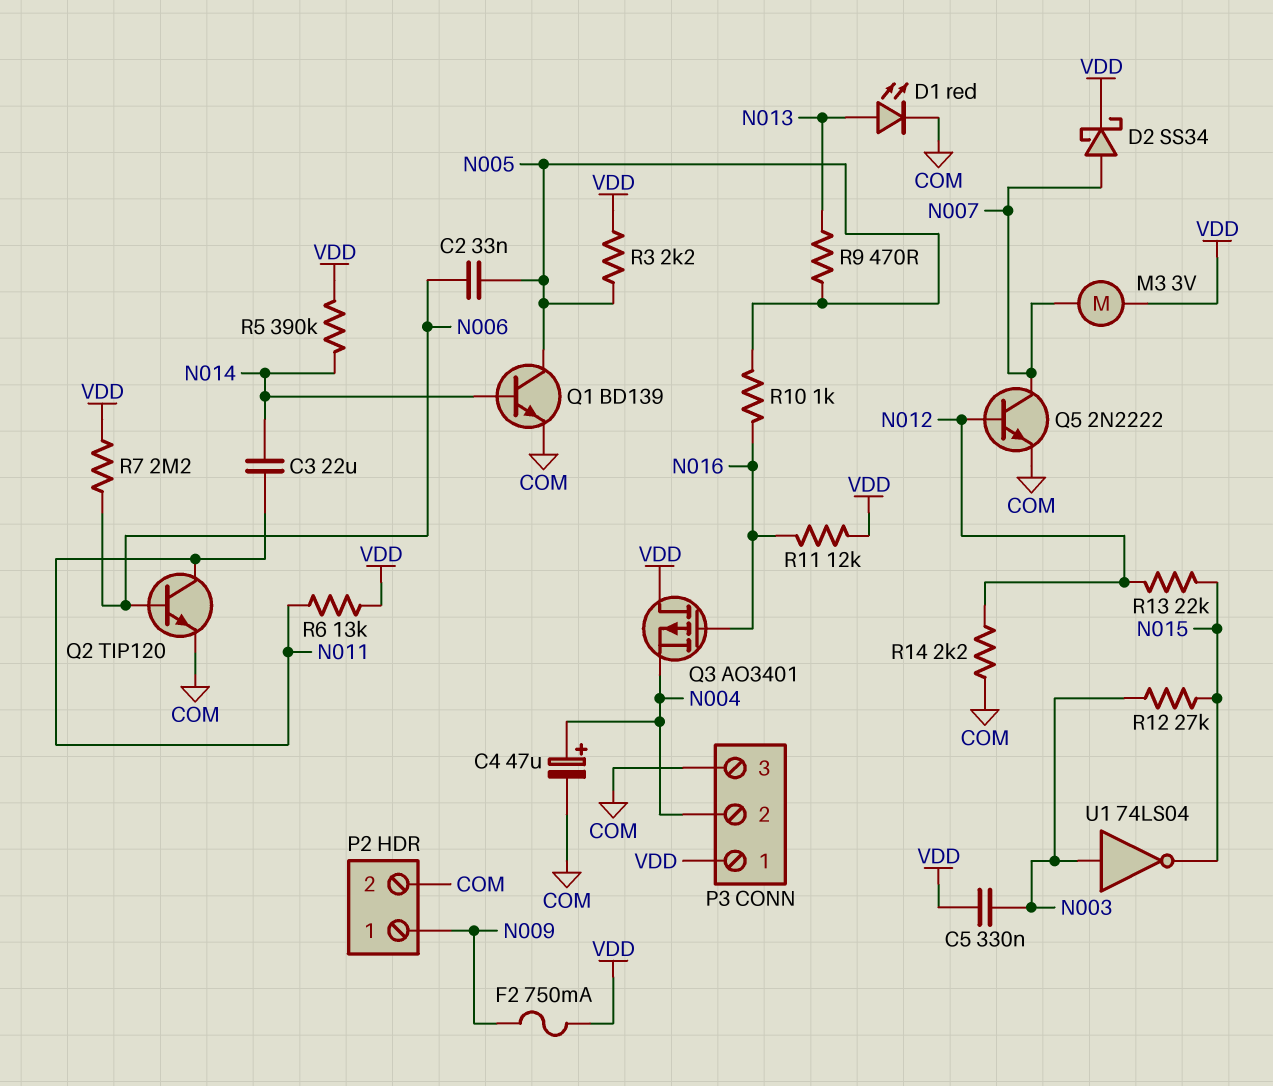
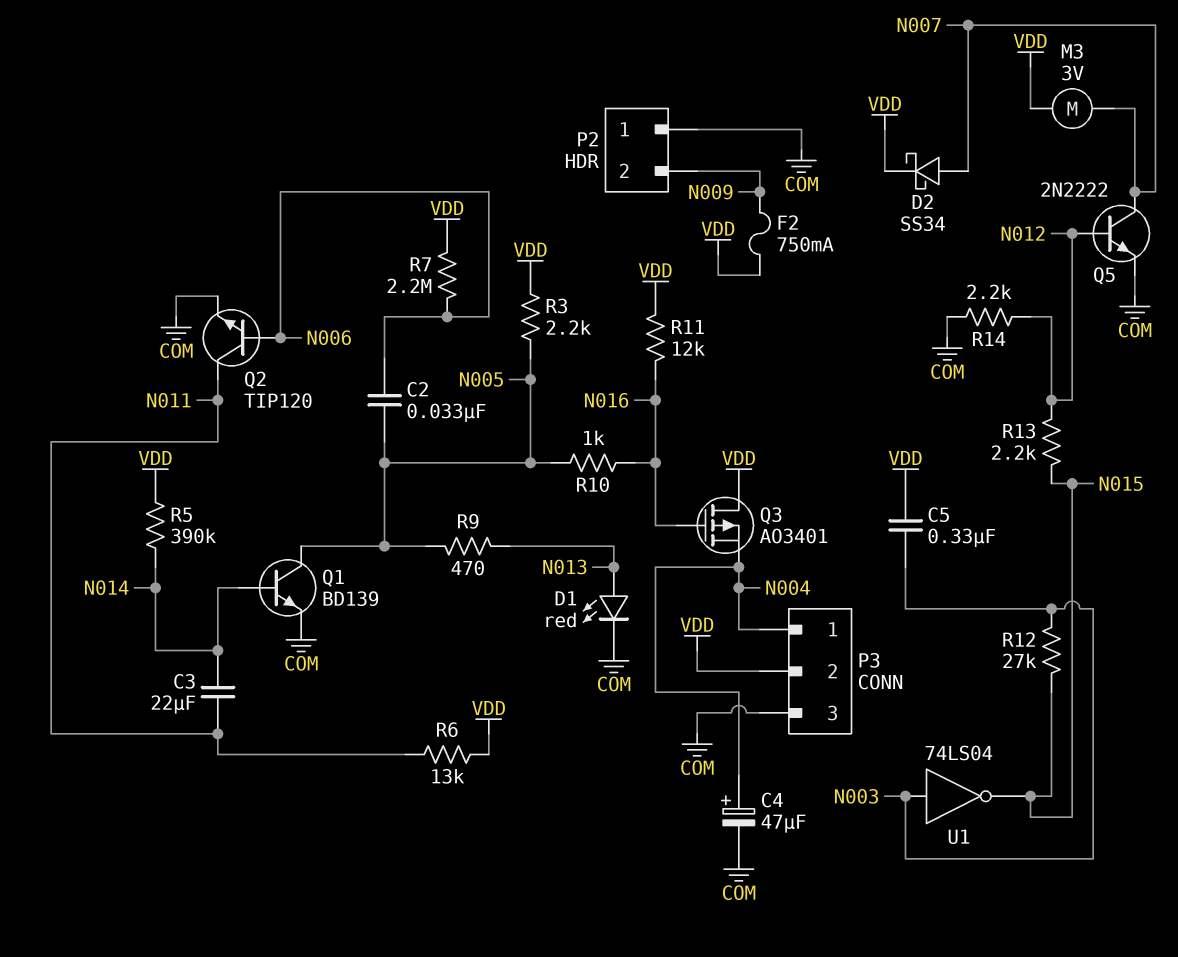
P2 pin 1: N009 -> COM
P2 pin 2: COM -> N009
P3 pin 1: VDD -> N004
P3 pin 2: N004 -> VDD
R13: 22k (N012, N015) -> 2.2k (N012, N015)

